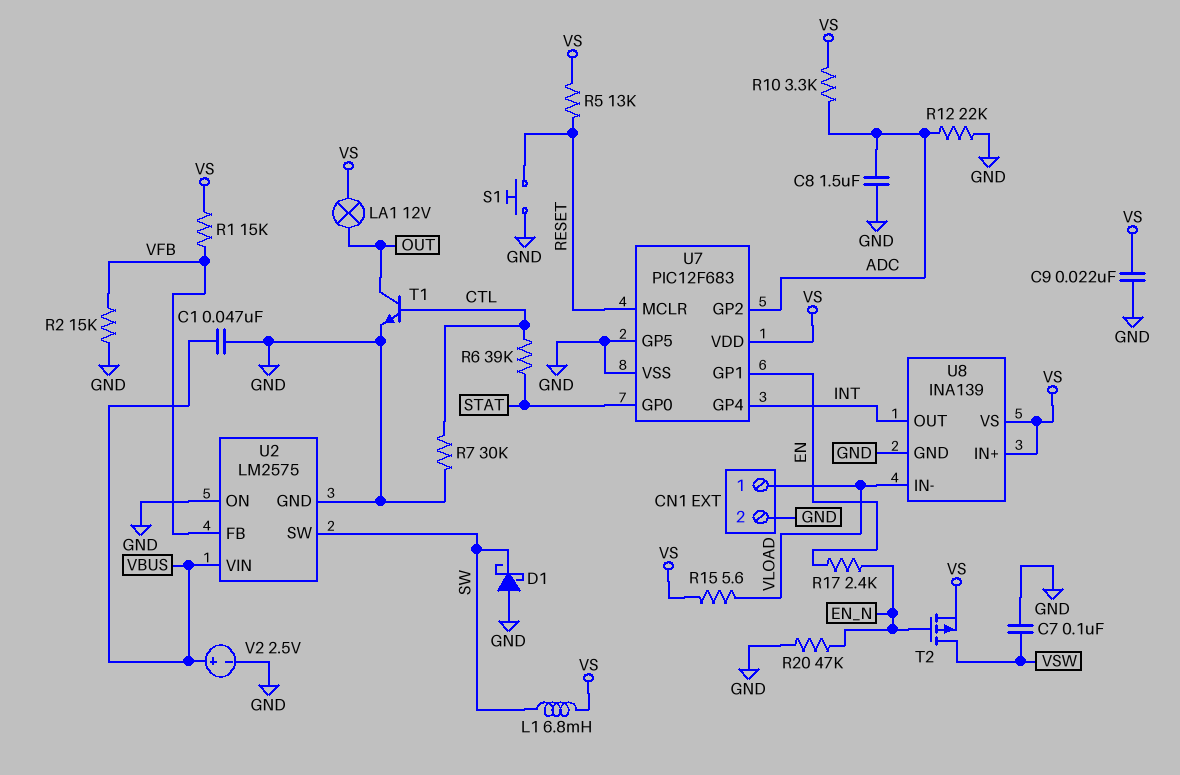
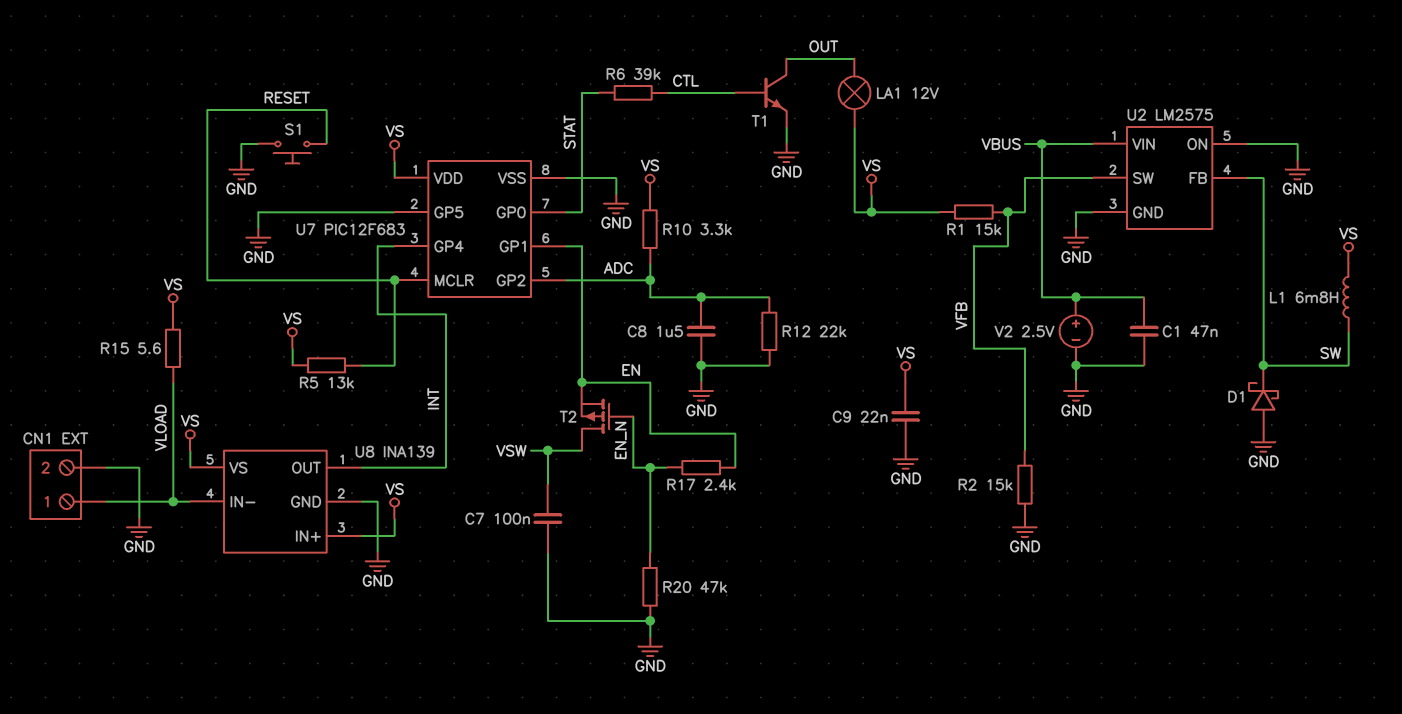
R7: 30k (CTL, GND) -> none
T2: PMOS (G EN_N, D VSW, S VS) -> PMOS (G EN_N, D VSW, S EN)
U2 pin FB: VFB -> SW
U2 pin SW: SW -> VFB

